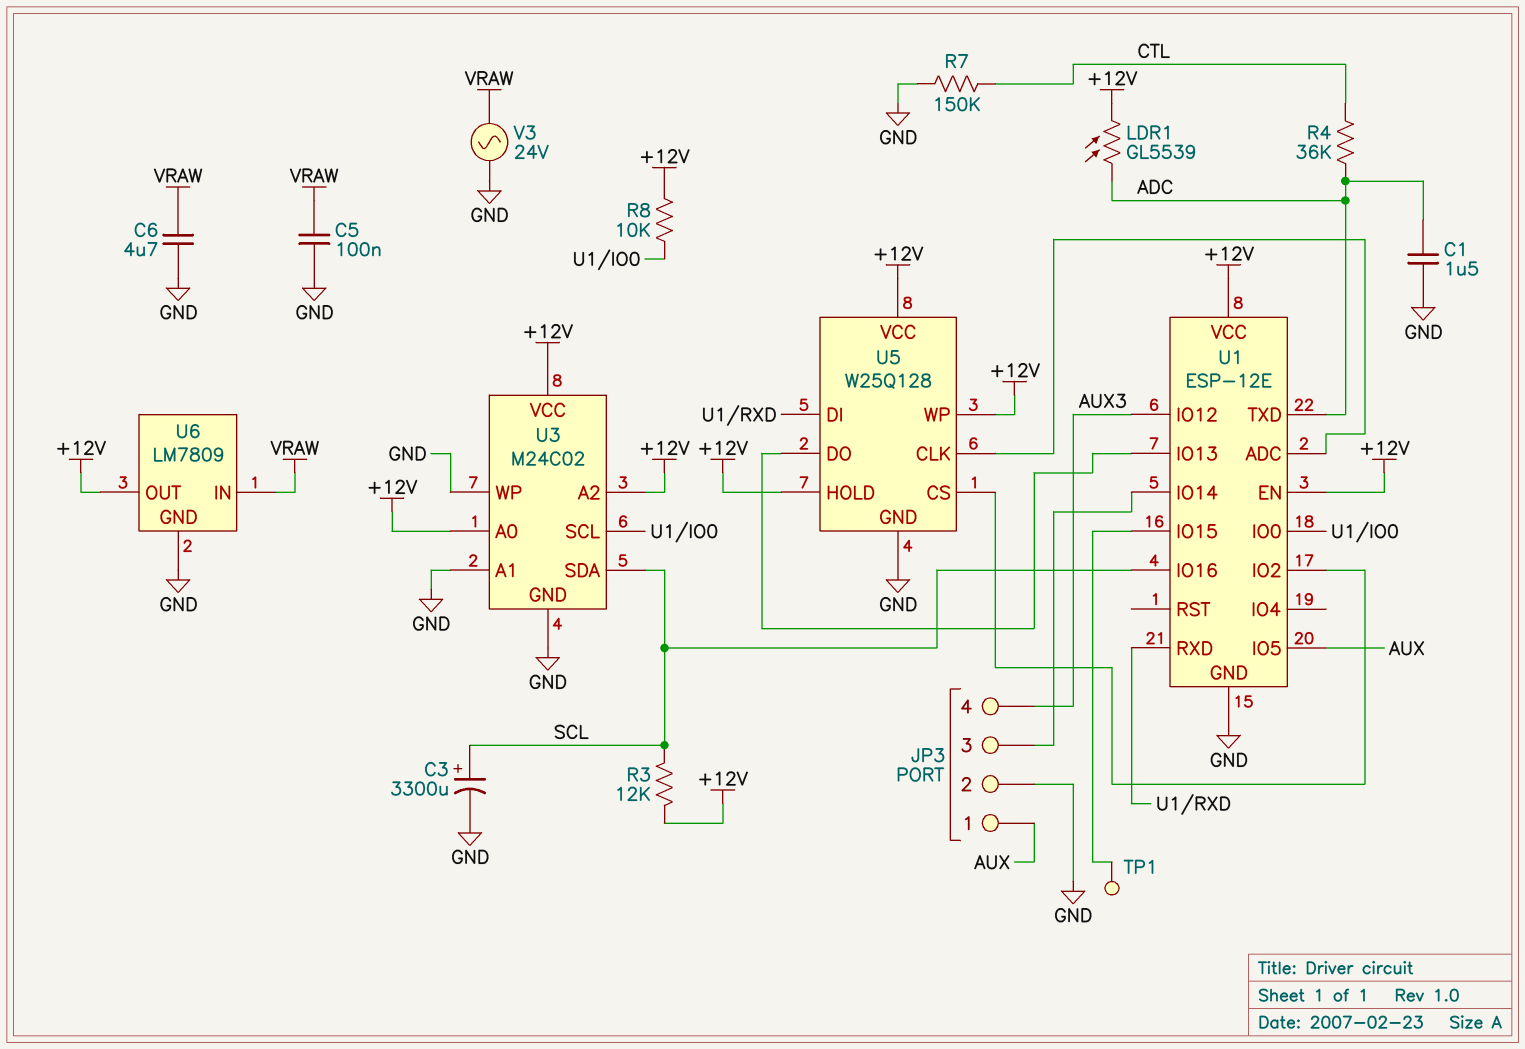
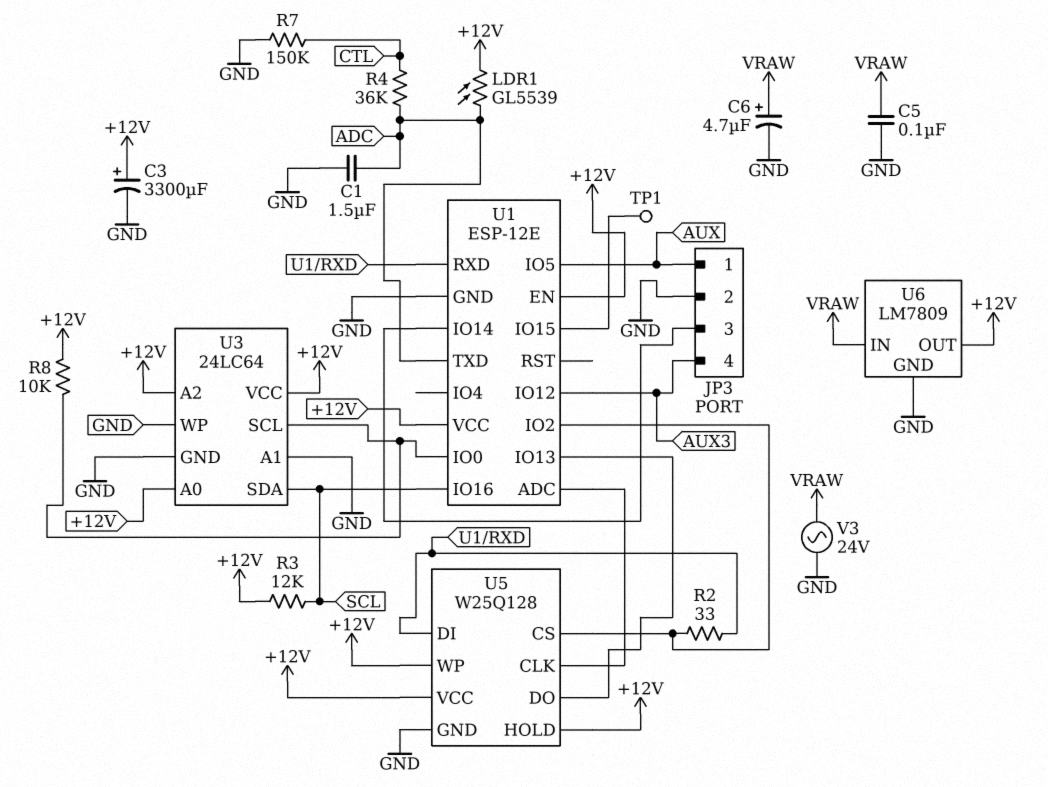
C3: 3300uF (plus SCL, minus GND) -> 3300uF (plus +12V, minus GND)
C6: 4.7uF (GND, VRAW) -> 4.7uF (plus VRAW, minus GND)
R2: none -> 33 (U1/IO2, U1/RXD)
U3: M24C02 -> 24LC64

